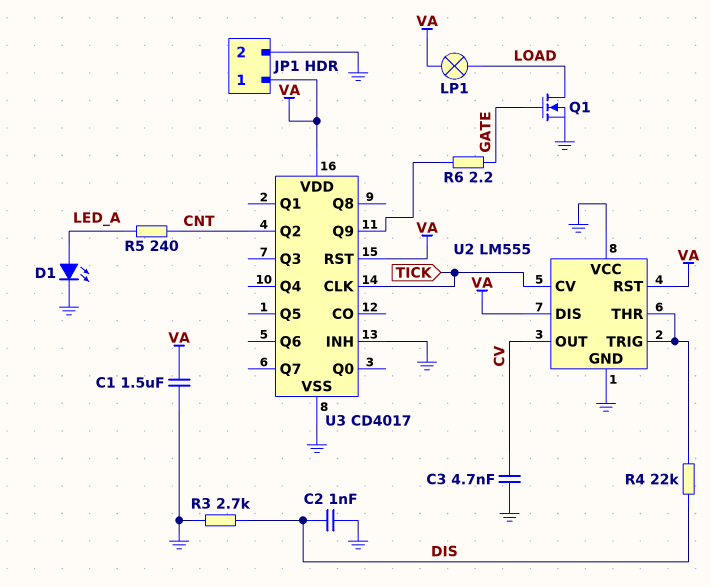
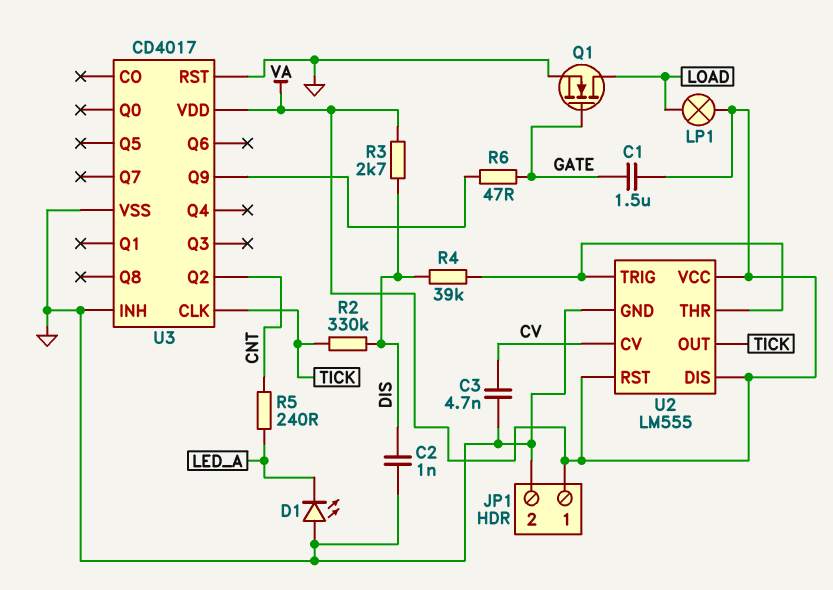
C1: 1.5uF (GND, VA) -> 1.5uF (GATE, VA)
D1: LED (A LED_A, K GND) -> LED (A GND, K LED_A)
R2: none -> 330k (DIS, TICK)
R3: 2.7k (DIS, GND) -> 2.7k (DIS, VA)
R4: 22k (DIS, U2/THR) -> 39k (DIS, U2/THR)
R6: 2.2 (GATE, U3/Q9) -> 47 (GATE, U3/Q9)
U2 pin CV: TICK -> CV
U2 pin OUT: CV -> TICK
U2 pin VCC: GND -> VA
U3 pin RST: VA -> GND

